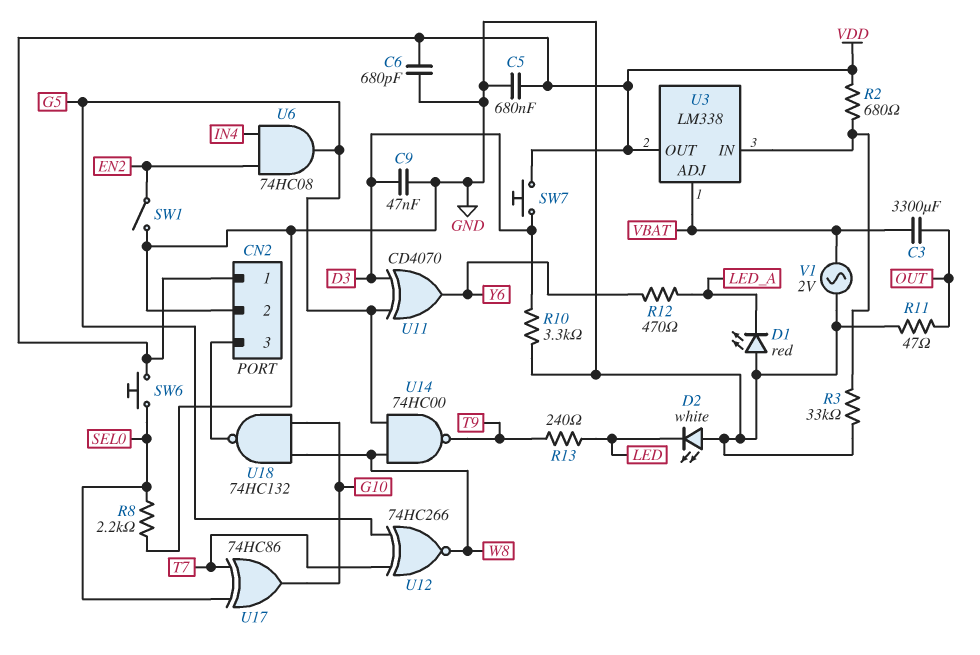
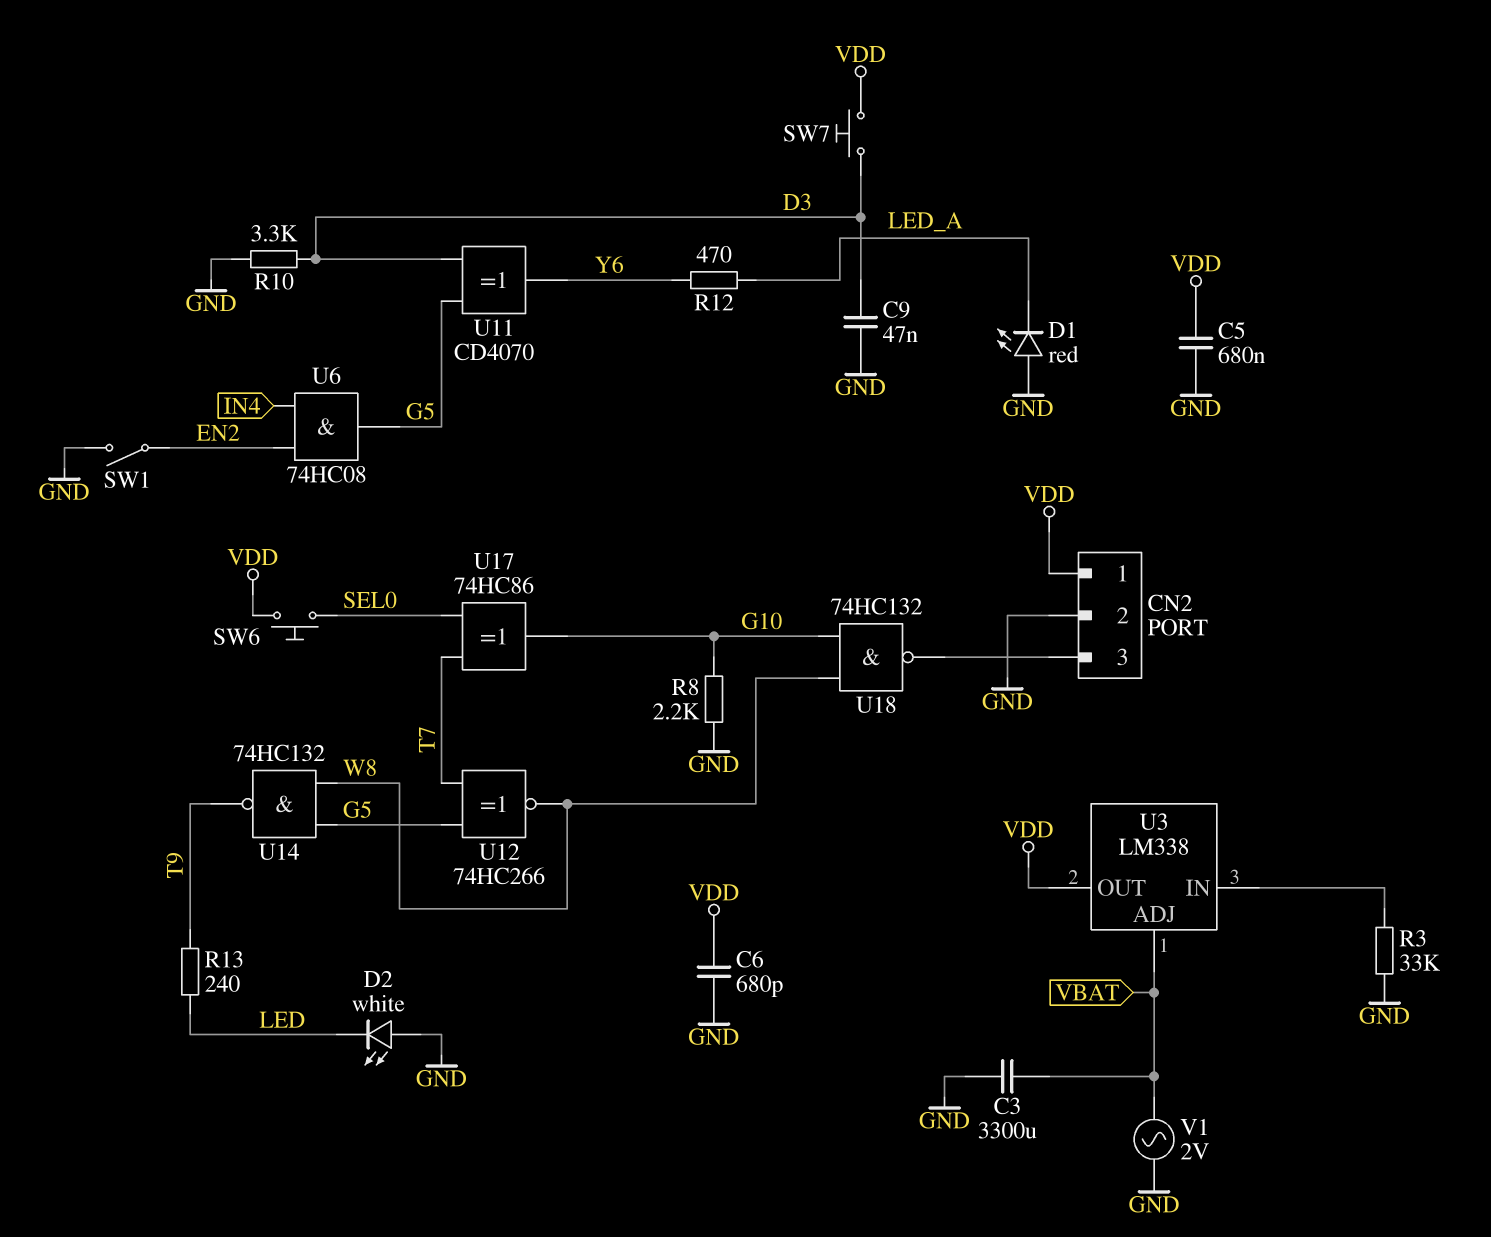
C3: 3300uF (OUT, VBAT) -> 3300uF (GND, VBAT)
R2: 680 (U3/IN, VDD) -> none
R8: 2.2k (GND, SEL0) -> 2.2k (G10, GND)
R11: 47 (GND, OUT) -> none
U14: NAND 74HC00 (in G5, in W8, out T9) -> NAND 74HC132 (in G5, in W8, out T9)

